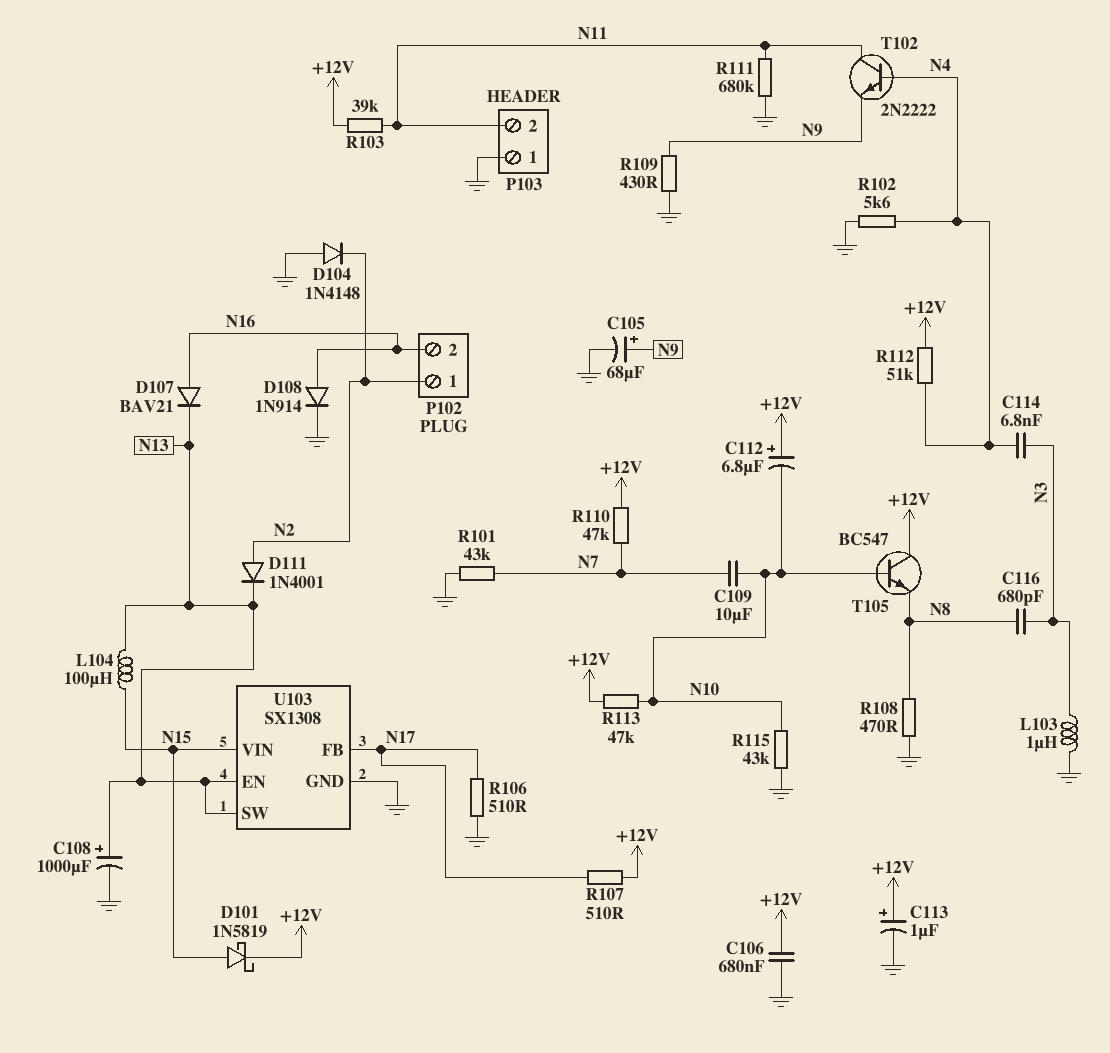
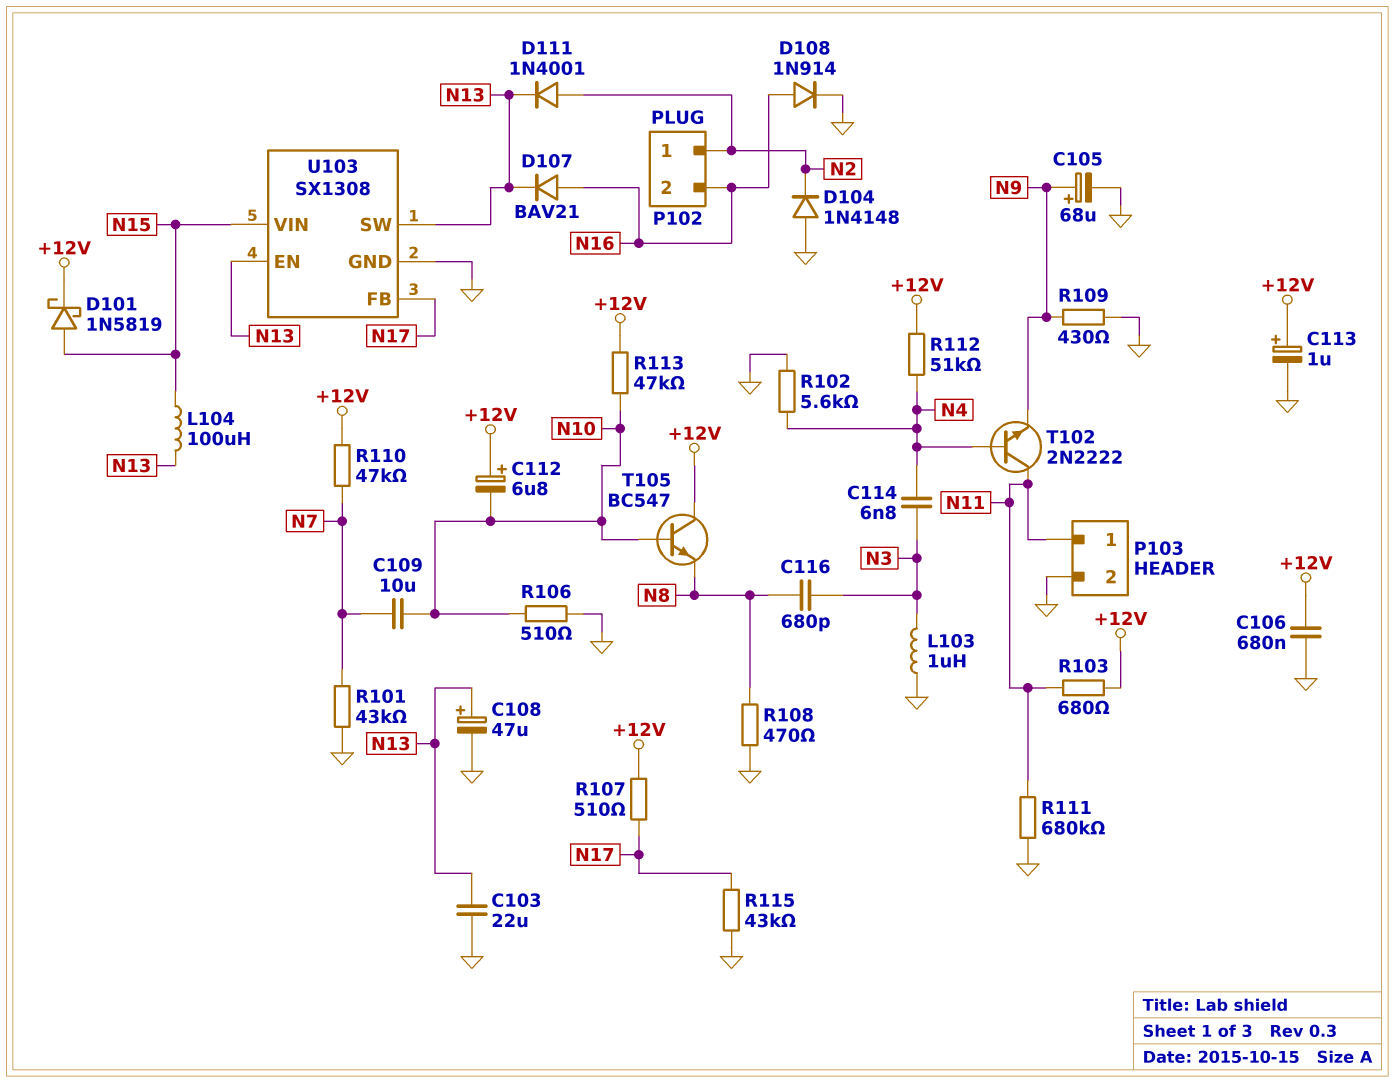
C103: none -> 22uF (GND, N13)
C108: 1000uF (plus N13, minus GND) -> 47uF (plus N13, minus GND)
P103 pin 1: GND -> N11
P103 pin 2: N11 -> GND
R103: 39k (+12V, N11) -> 680 (+12V, N11)
R106: 510 (GND, N17) -> 510 (GND, N10)
R115: 43k (GND, N10) -> 43k (GND, N17)

